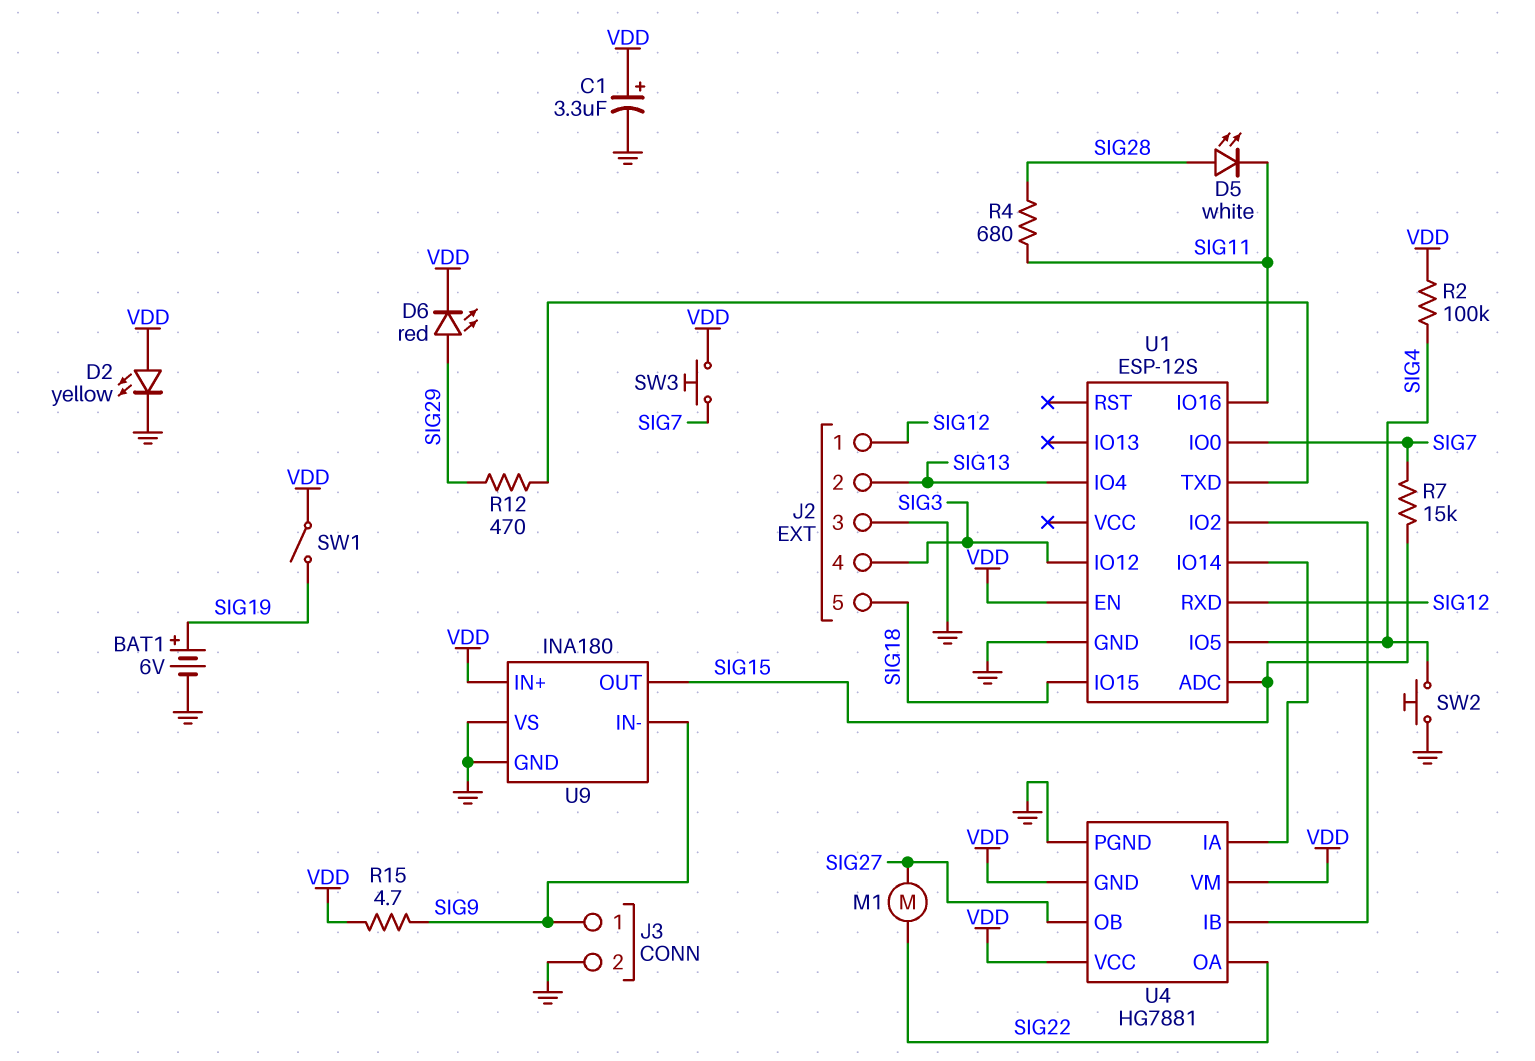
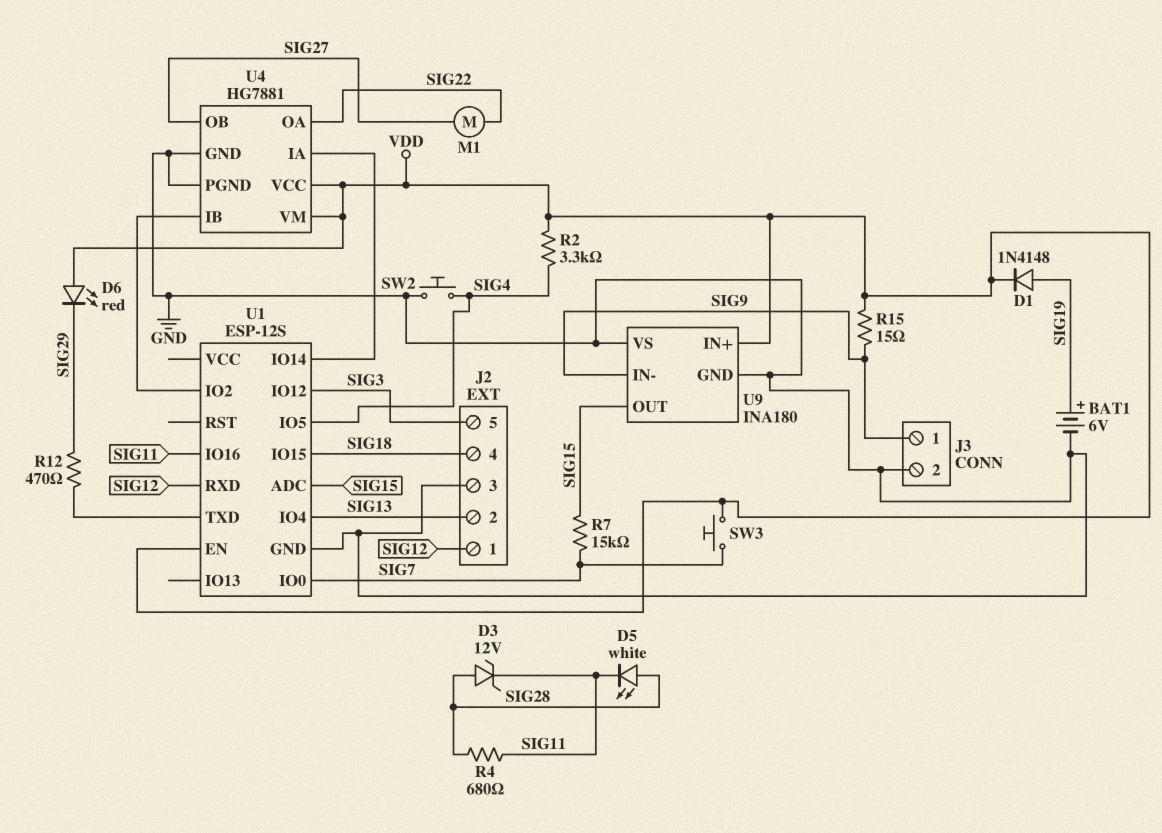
C1: 3.3uF (plus VDD, minus GND) -> none
D1: none -> diode 1N4148 (A SIG19, K VDD)
D2: LED yellow (A VDD, K GND) -> none
D3: none -> zener 12V (A SIG28, K SIG11)
D6: LED red (A SIG29, K VDD) -> LED red (A VDD, K SIG29)
J2 pin 4: SIG3 -> SIG18
J2 pin 5: SIG18 -> SIG3
R2: 100k (SIG4, VDD) -> 3.3k (SIG4, VDD)
R15: 4.7 (SIG9, VDD) -> 15 (SIG9, VDD)
SW1: switch (SIG19, VDD) -> none
U4 pin GND: VDD -> GND

